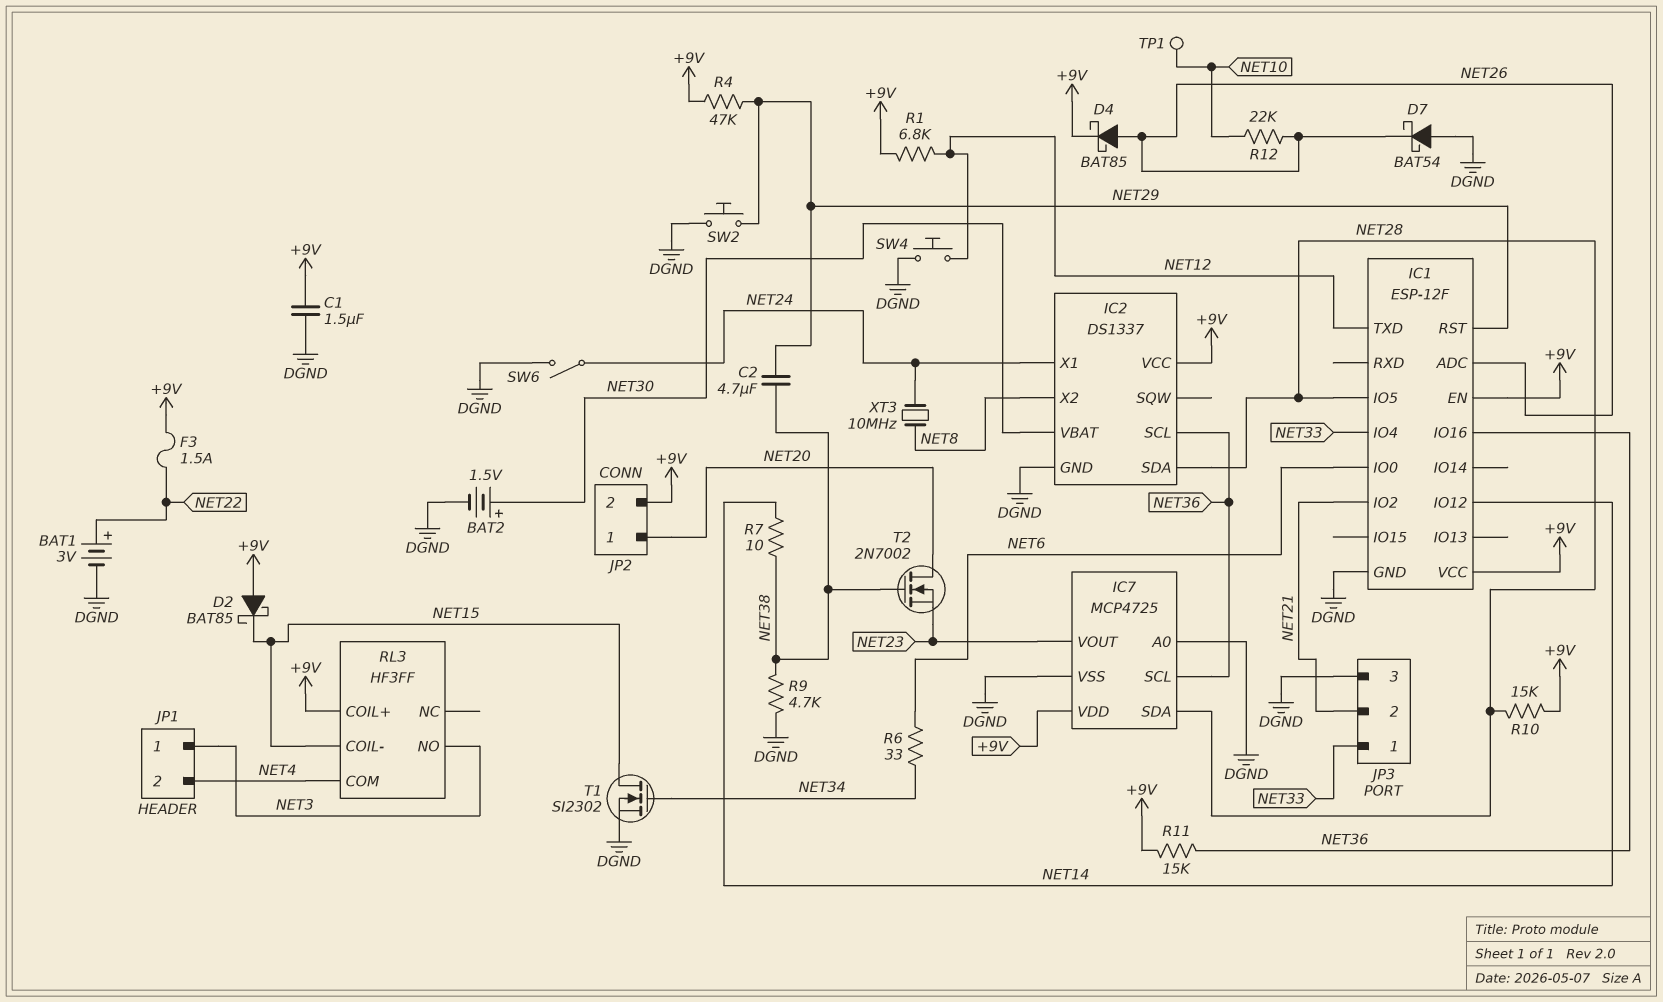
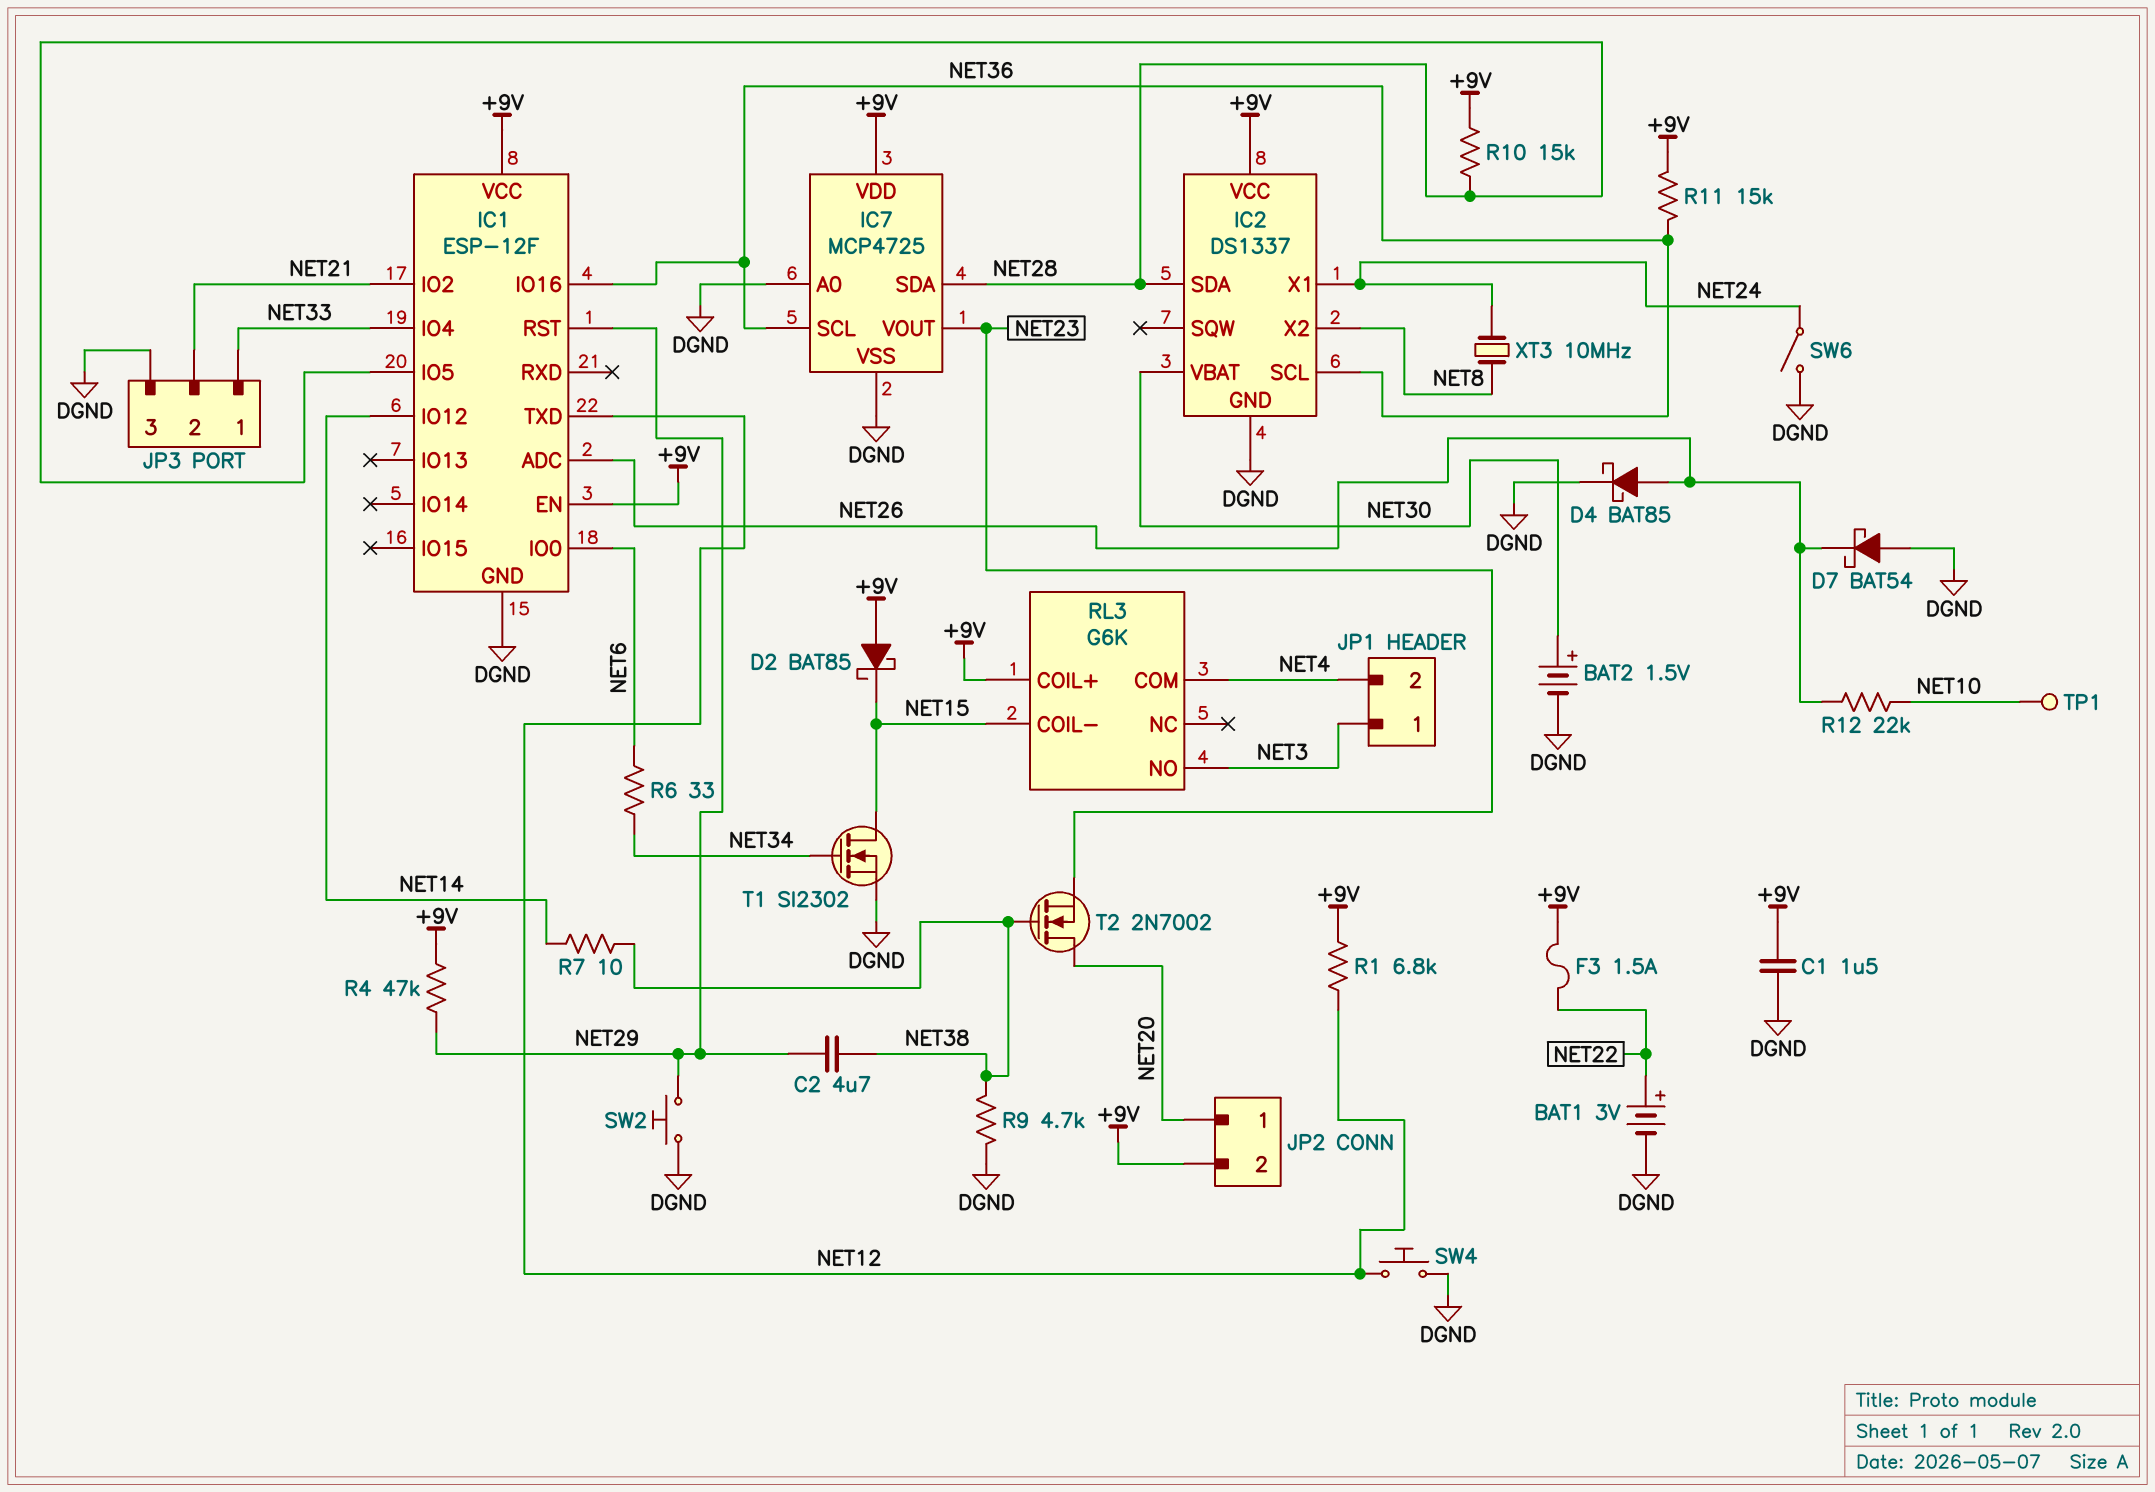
D4: schottky BAT85 (A NET26, K +9V) -> schottky BAT85 (A NET26, K DGND)
RL3: HF3FF -> G6K

